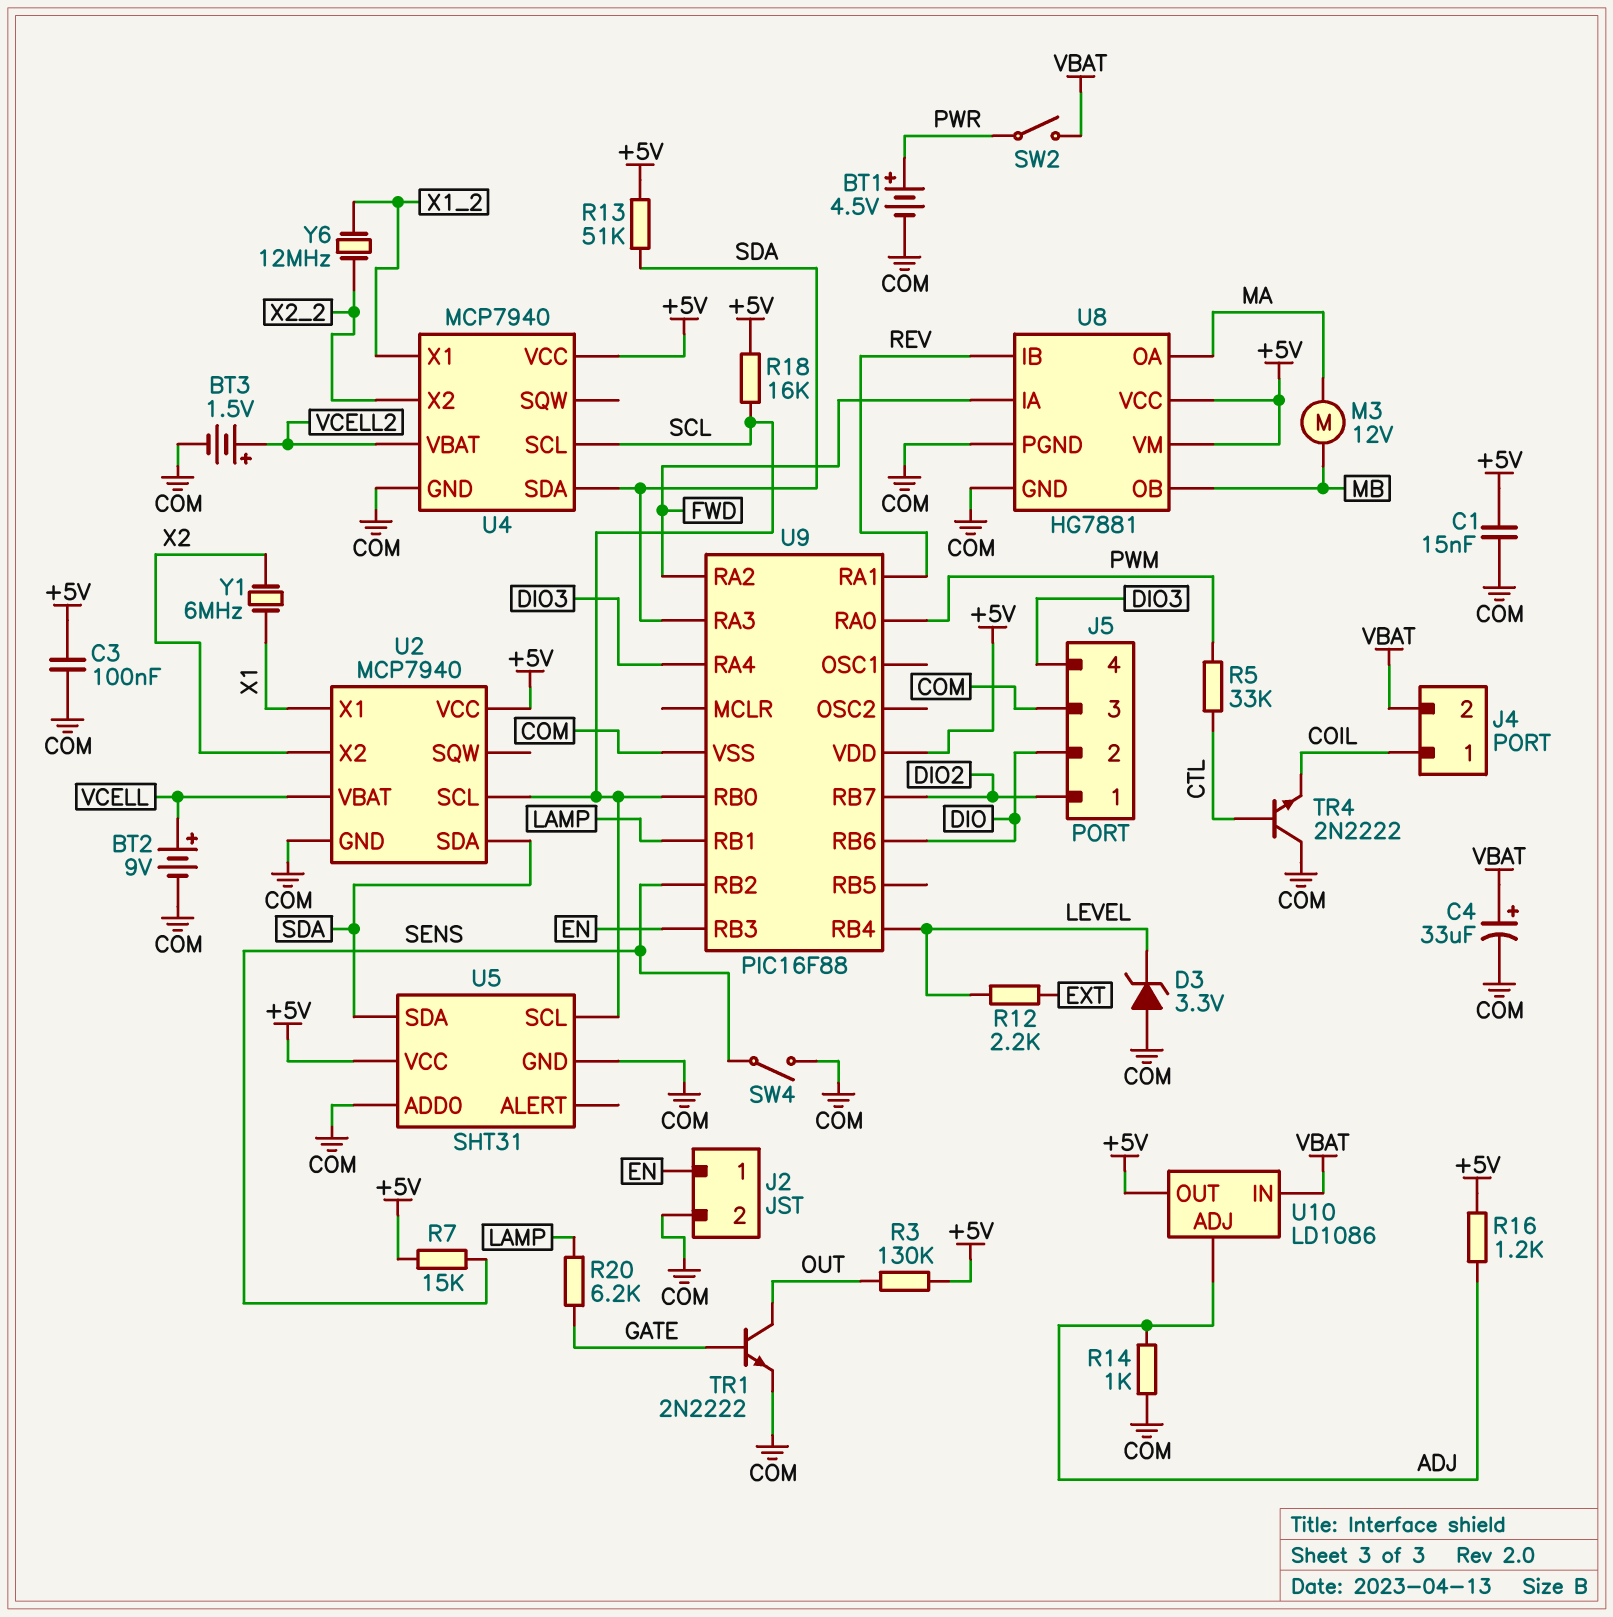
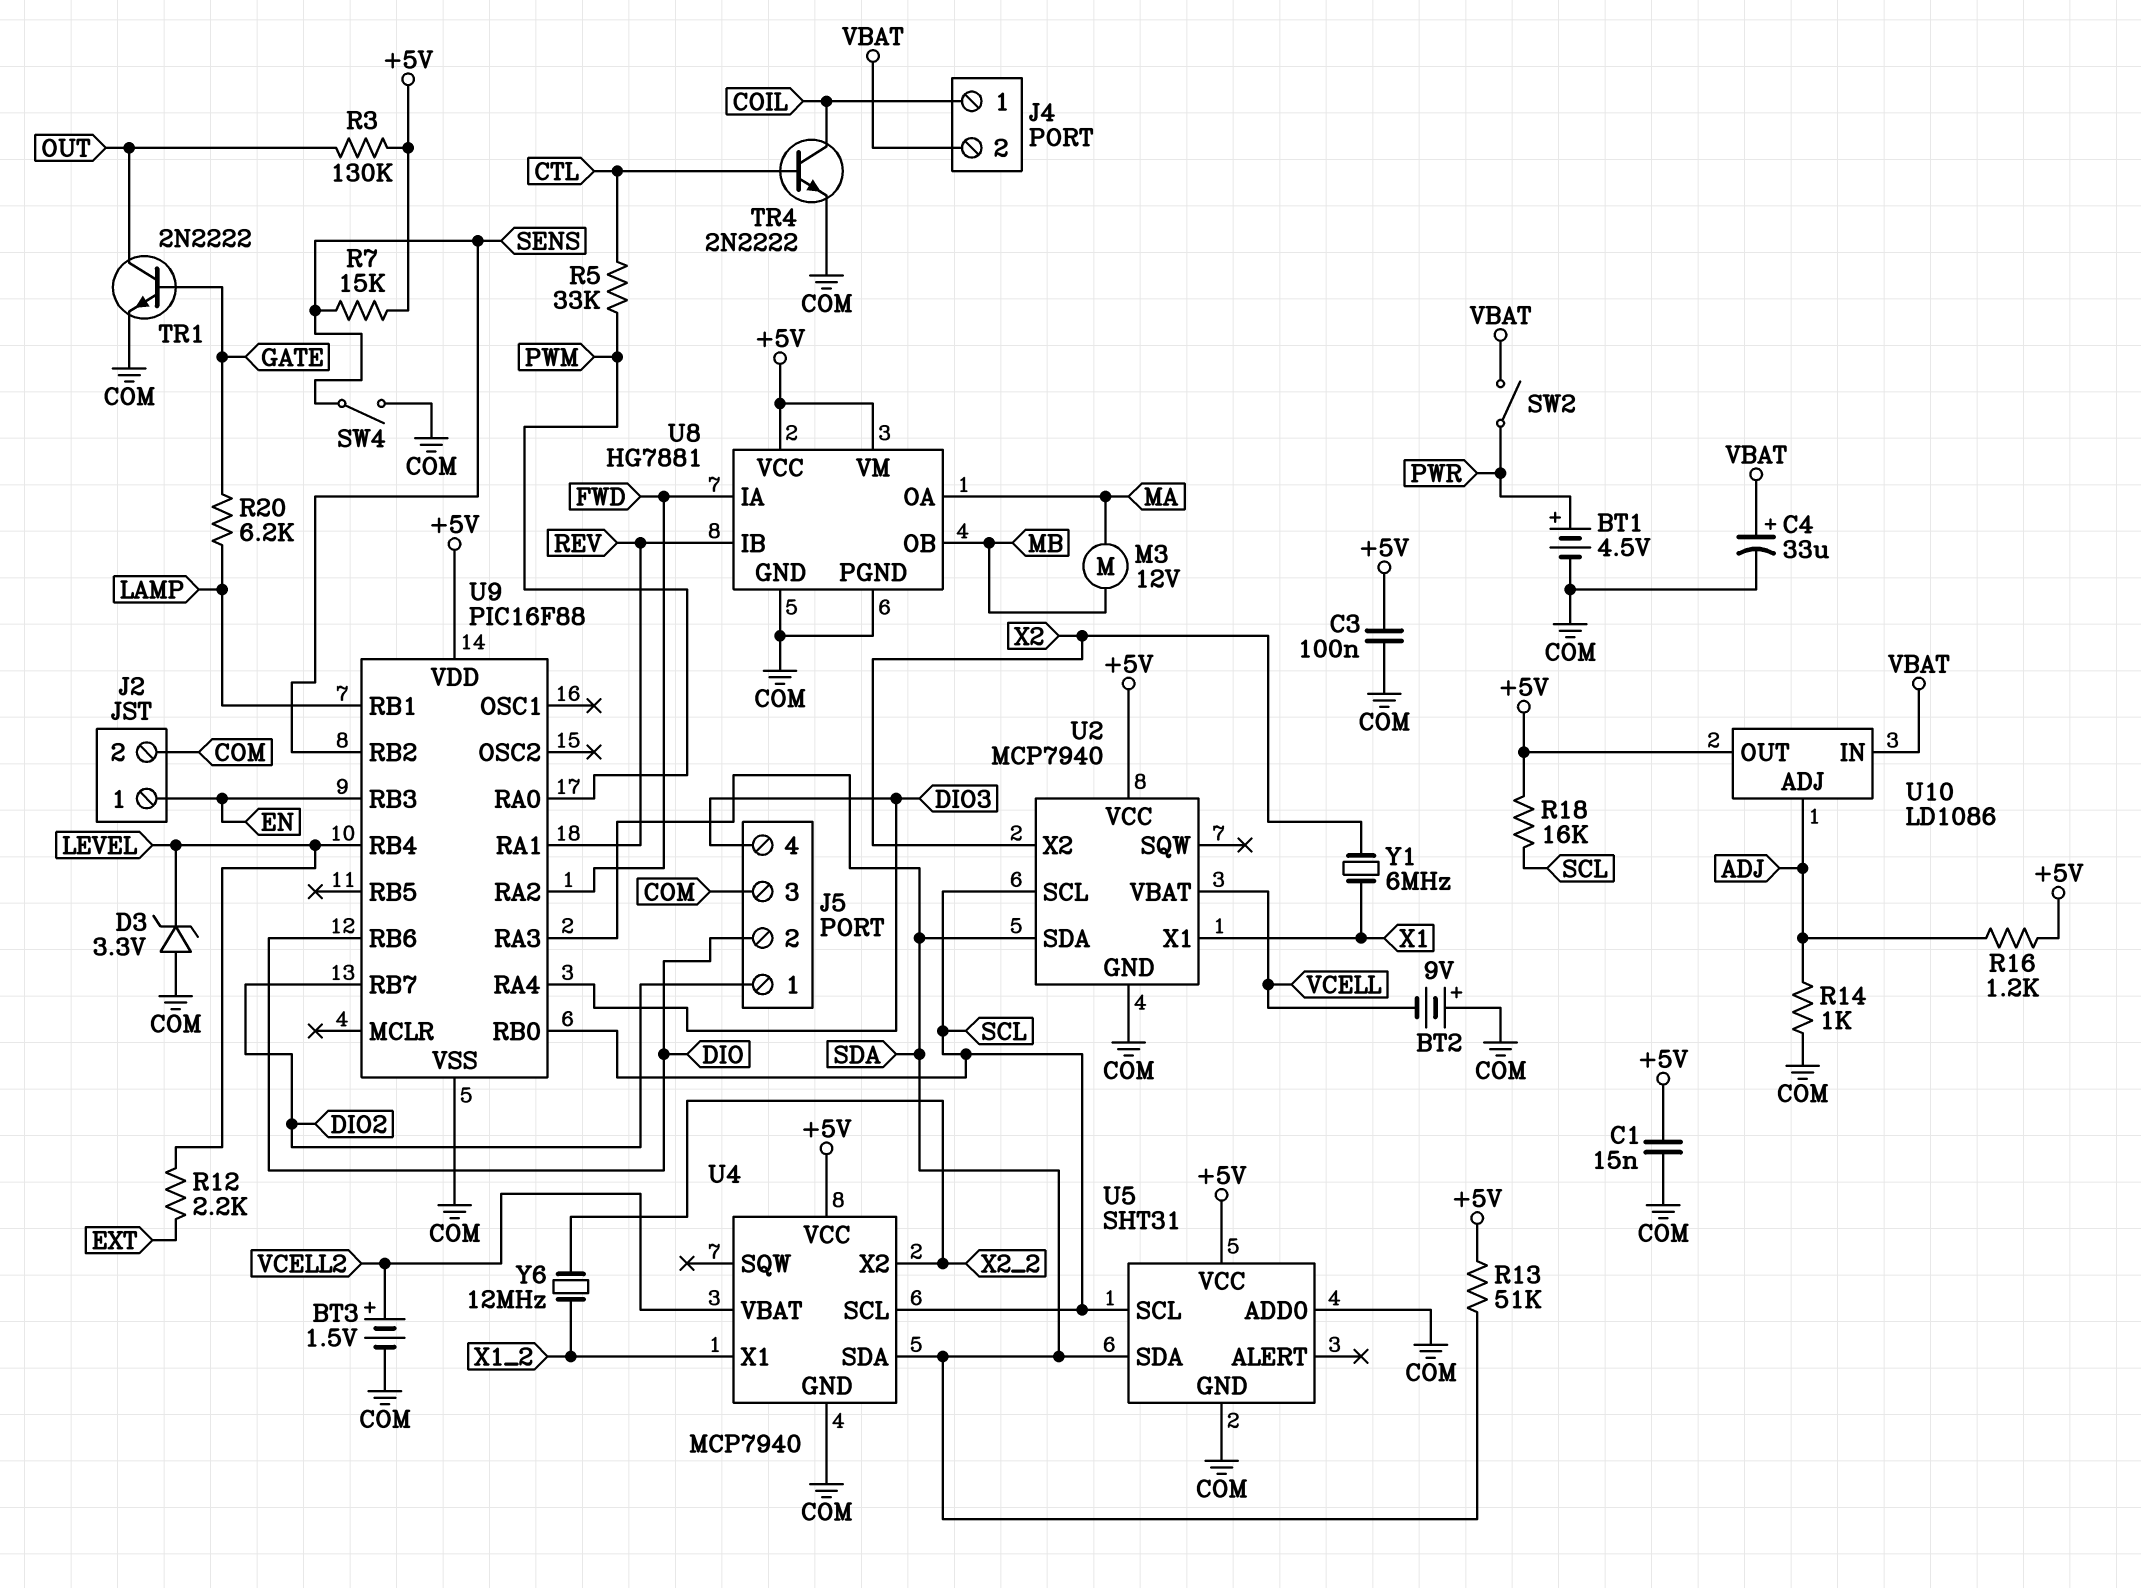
BT2: 9V (plus VCELL, minus COM) -> 9V (plus COM, minus VCELL)
TR4: NPN 2N2222 (B CTL, C COM, E COIL) -> NPN 2N2222 (B CTL, C COIL, E COM)

